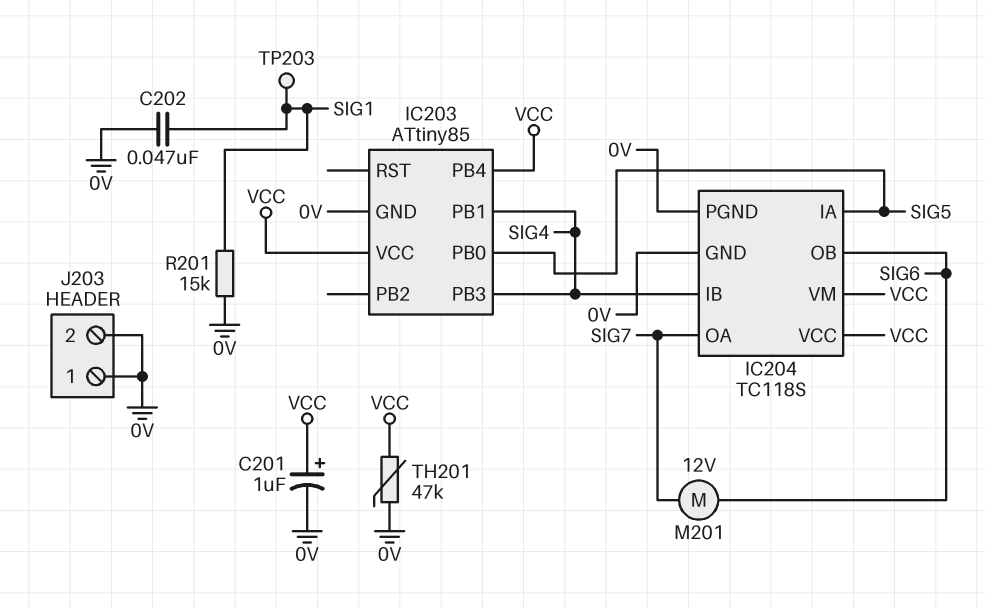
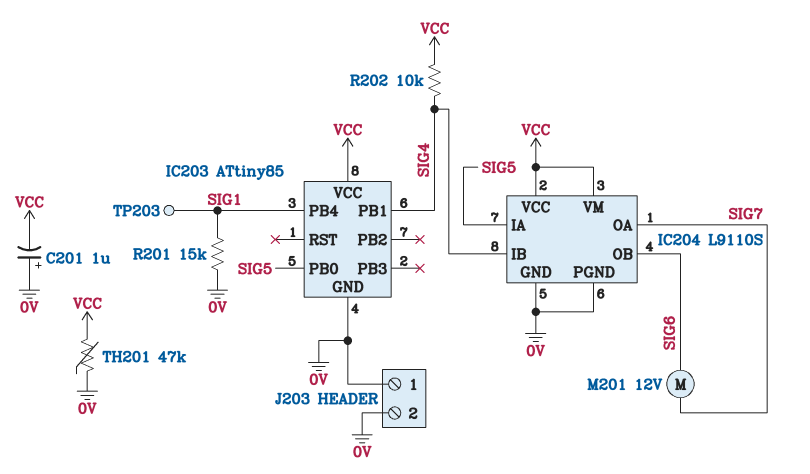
C201: 1uF (plus VCC, minus 0V) -> 1uF (plus 0V, minus VCC)
C202: 47nF (0V, SIG1) -> none
IC203 pin PB3: SIG4 -> none
IC203 pin PB4: VCC -> SIG1
IC204: TC118S -> L9110S
R202: none -> 10k (SIG4, VCC)

